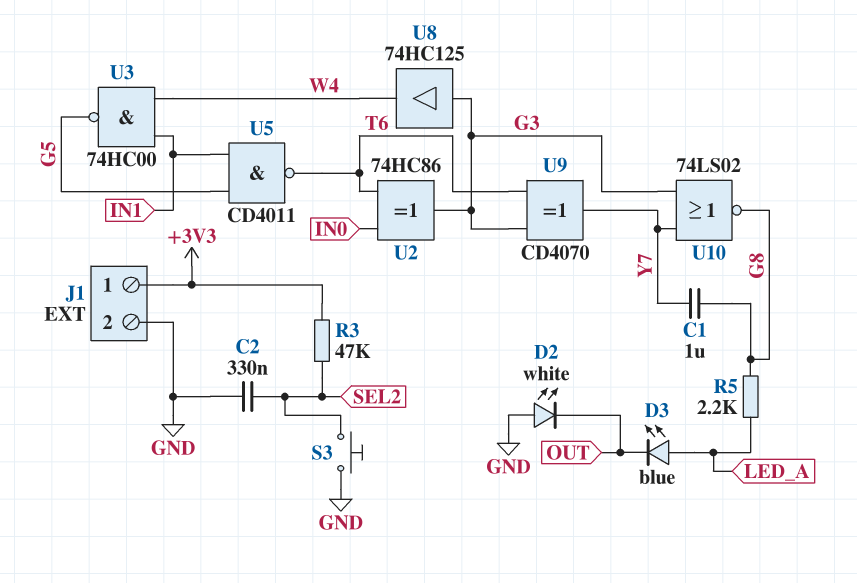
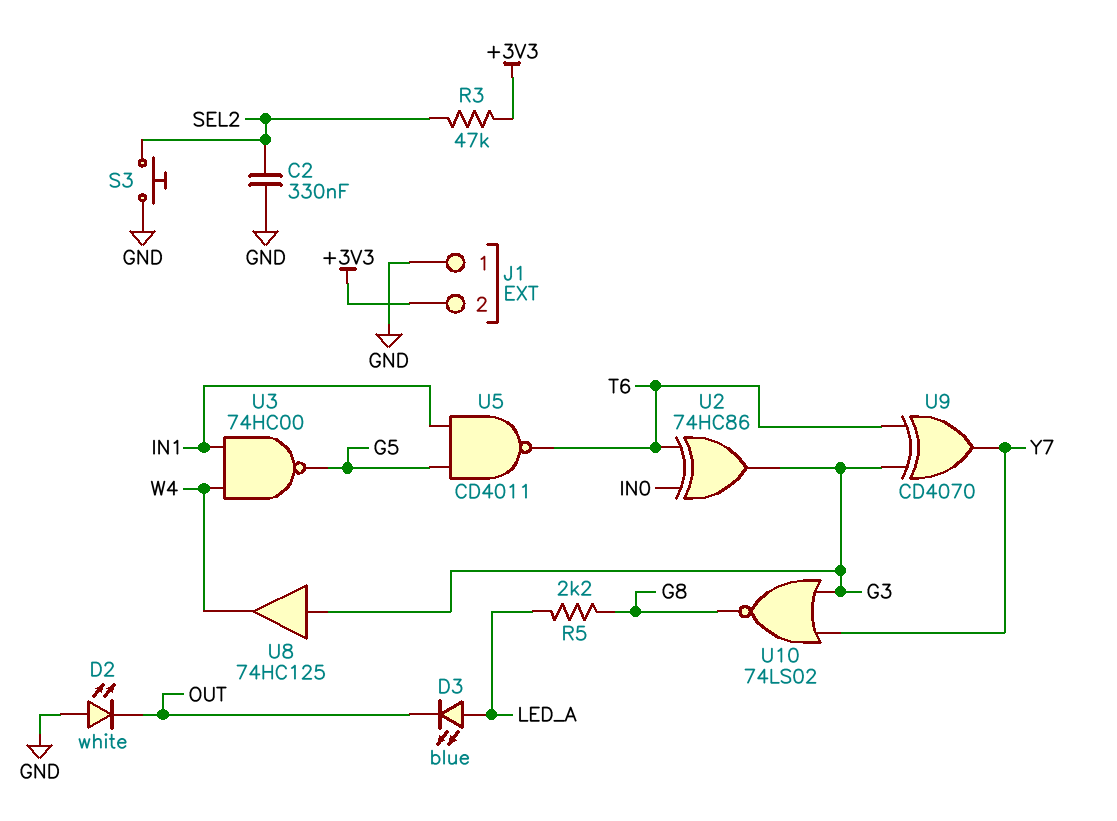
C1: 1uF (G8, Y7) -> none
J1 pin 1: +3V3 -> GND
J1 pin 2: GND -> +3V3

